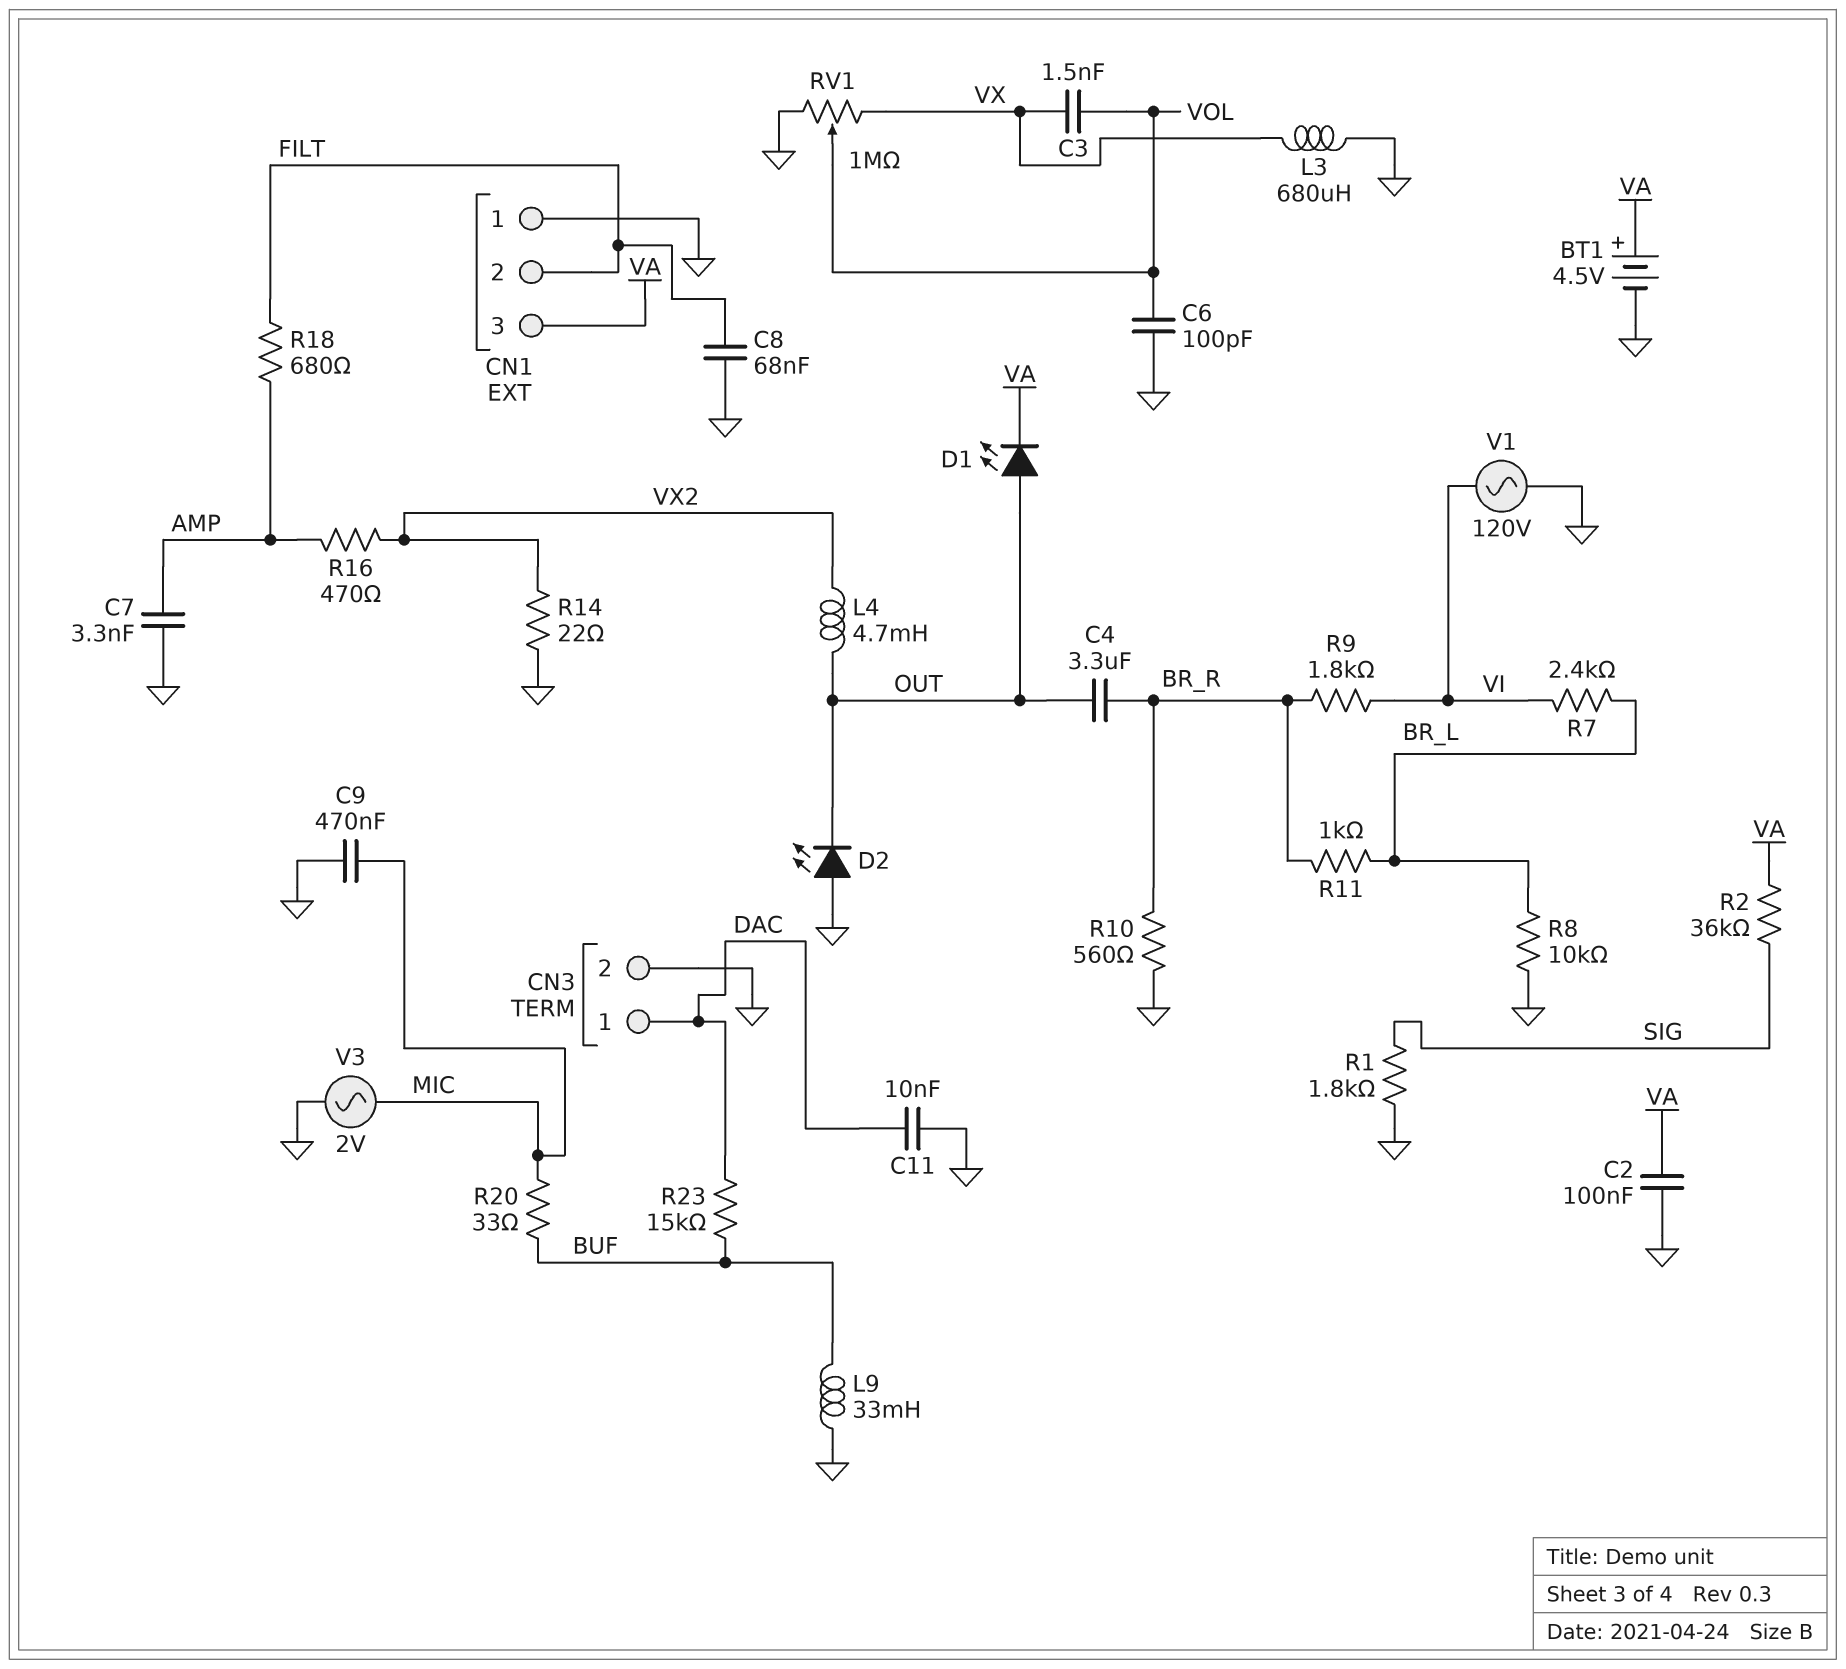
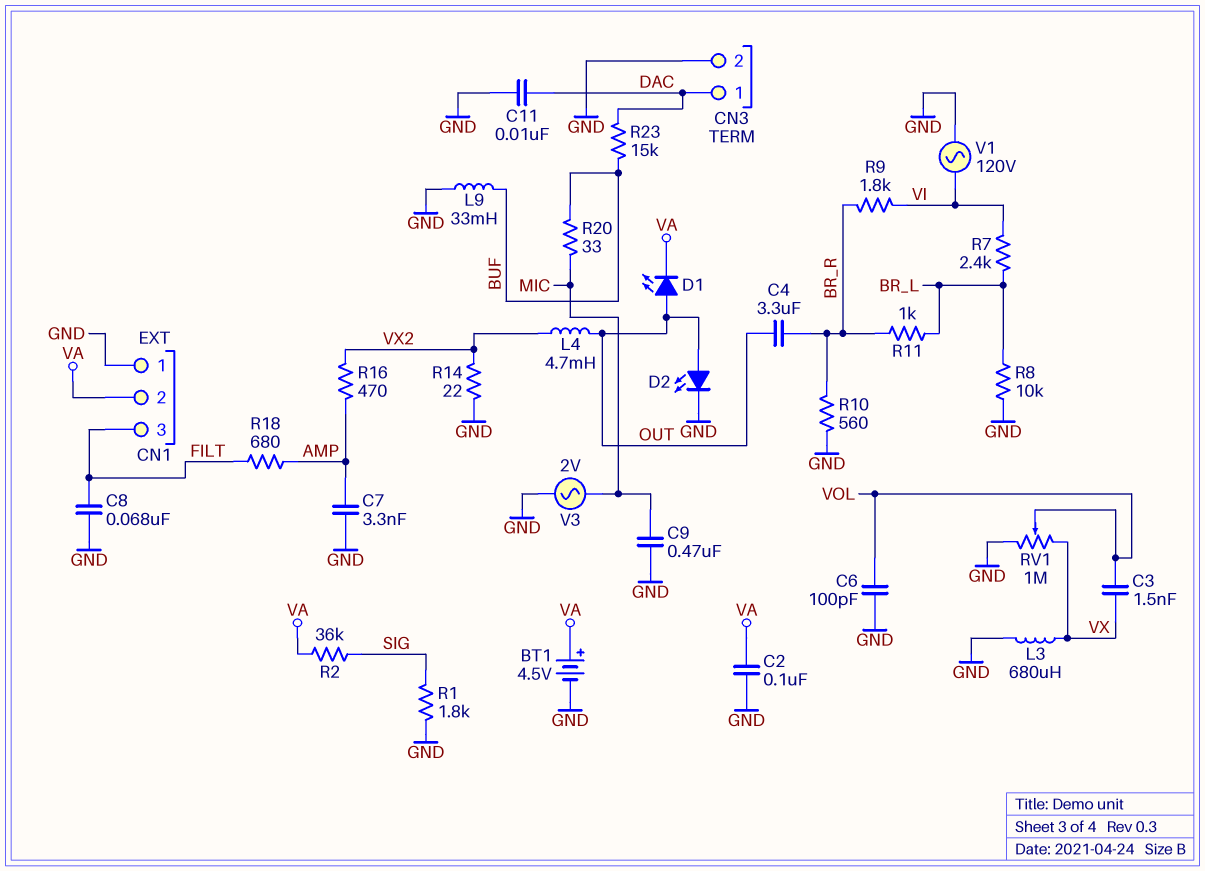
CN1 pin 2: FILT -> VA
CN1 pin 3: VA -> FILT
D2: LED (A GND, K OUT) -> LED (A OUT, K GND)

